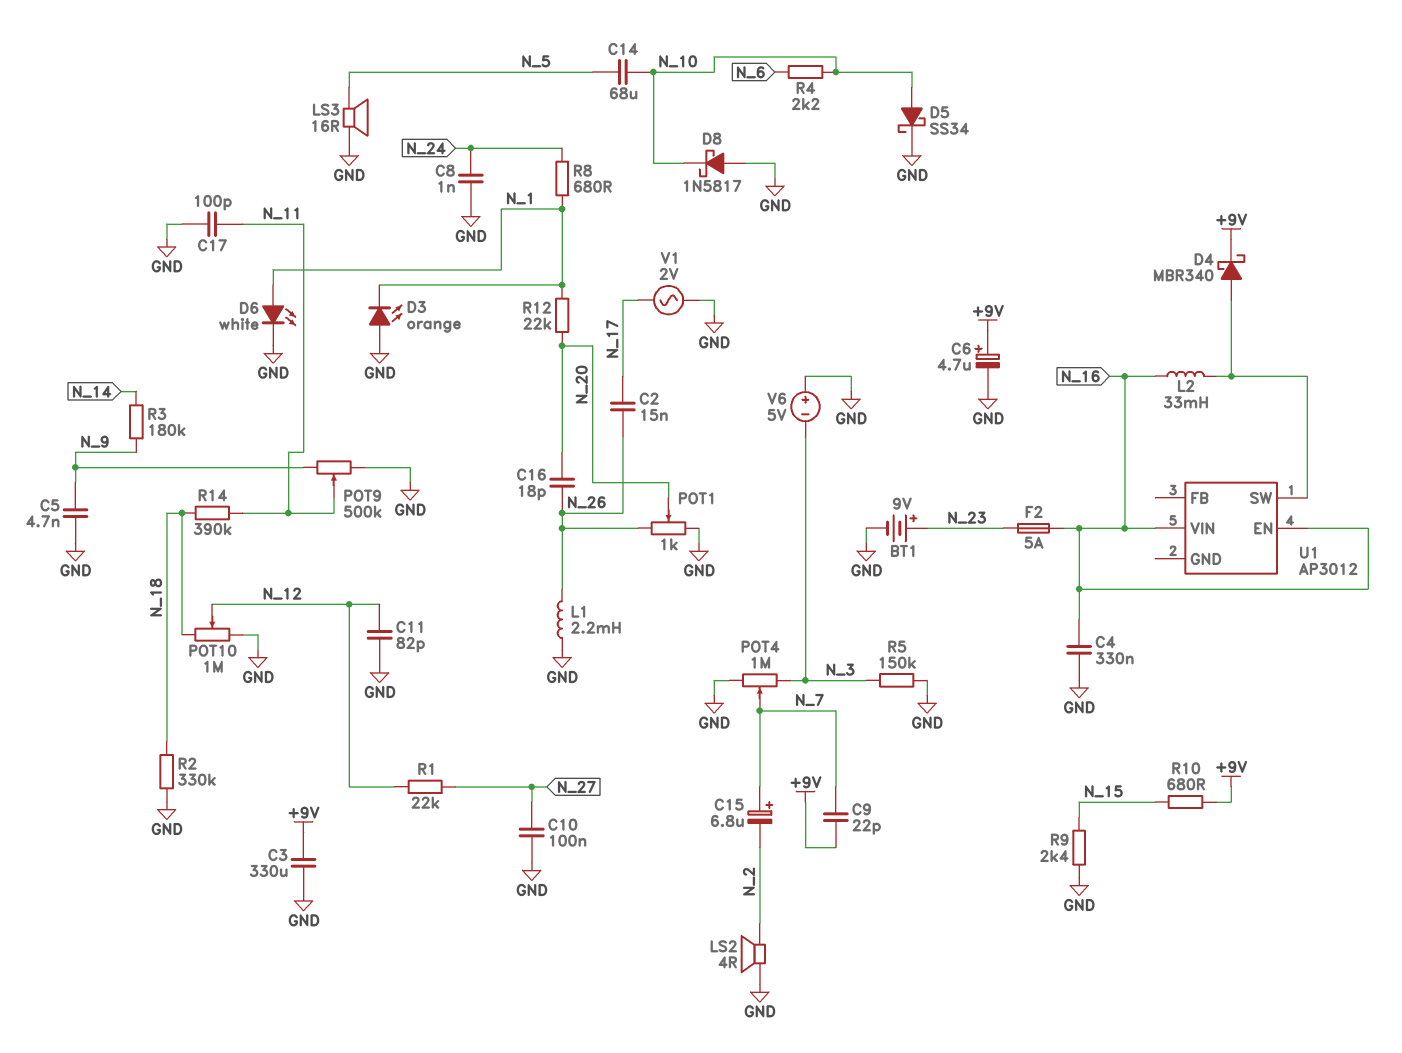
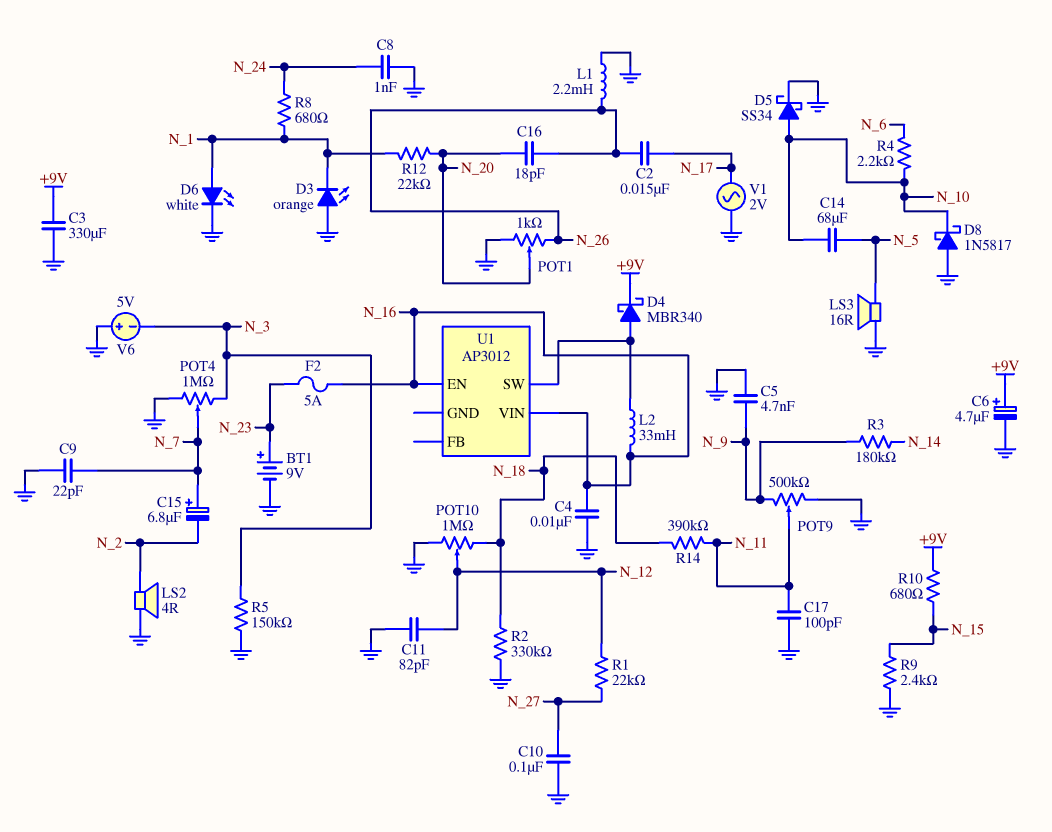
C4: 330nF (GND, N_16) -> 10nF (GND, N_16)
C9: 22pF (+9V, N_7) -> 22pF (GND, N_7)

